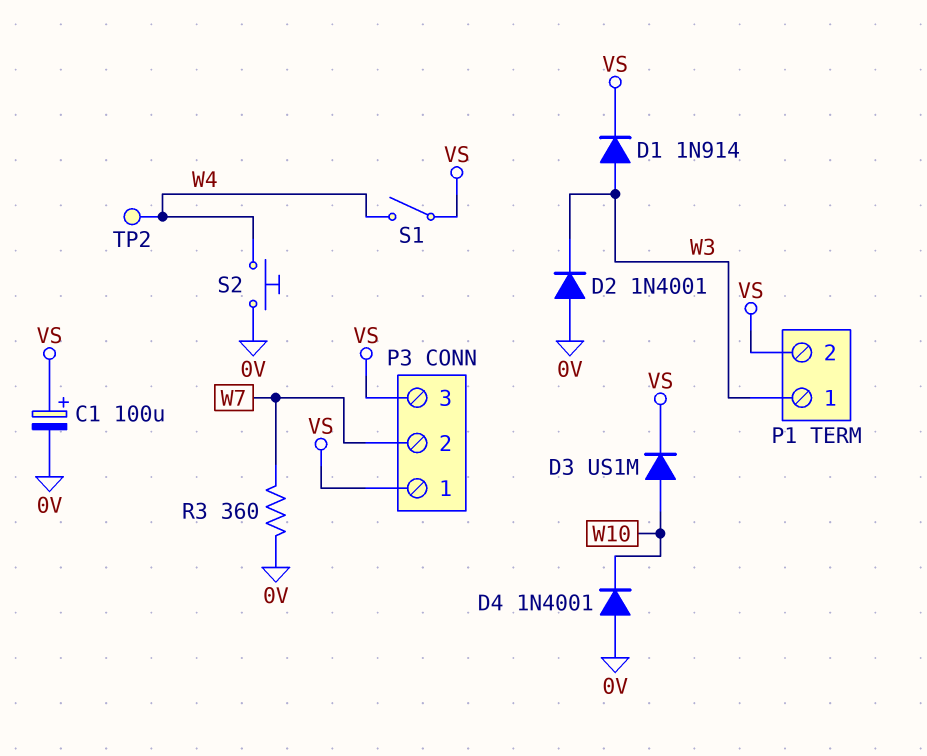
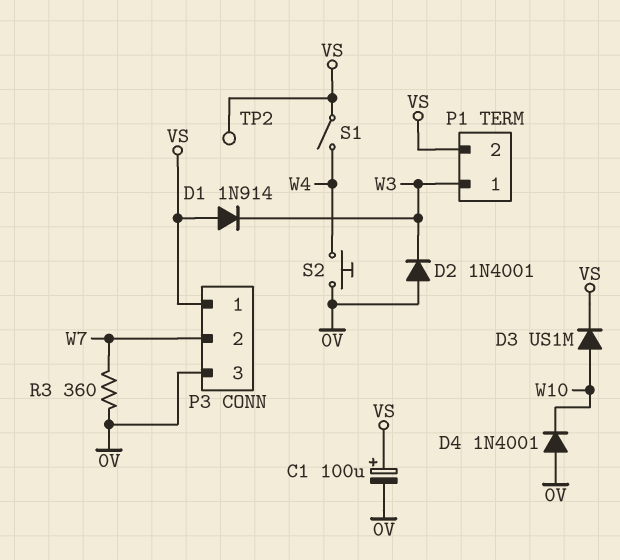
D1: diode 1N914 (A W3, K VS) -> diode 1N914 (A VS, K W3)
P3 pin 3: VS -> 0V
TP2: test point (W4) -> test point (VS)

